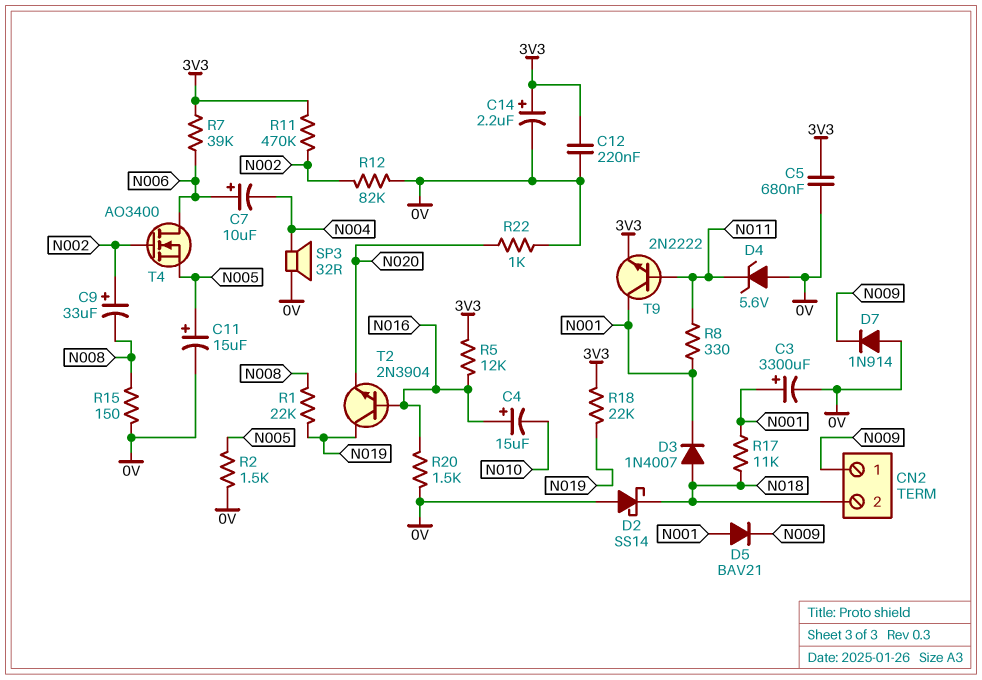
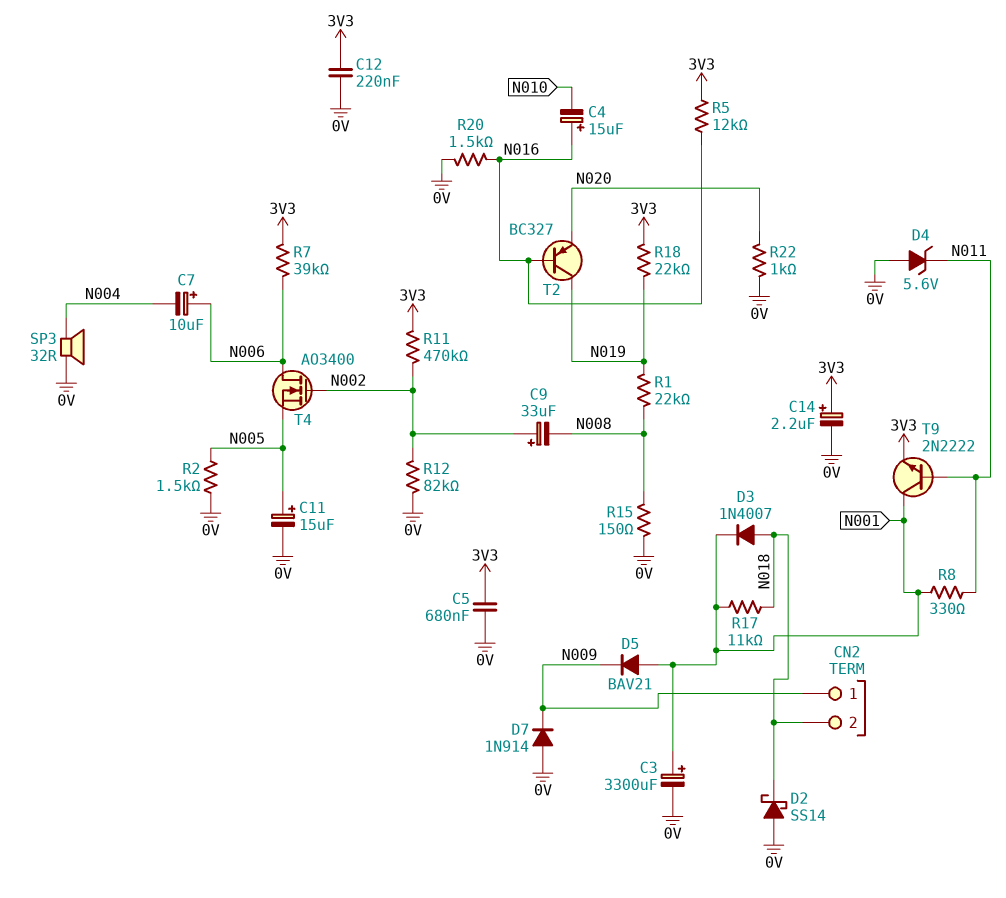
T2: NPN 2N3904 (B N016, C N019, E N020) -> PNP BC327 (B N016, C N019, E N020)

